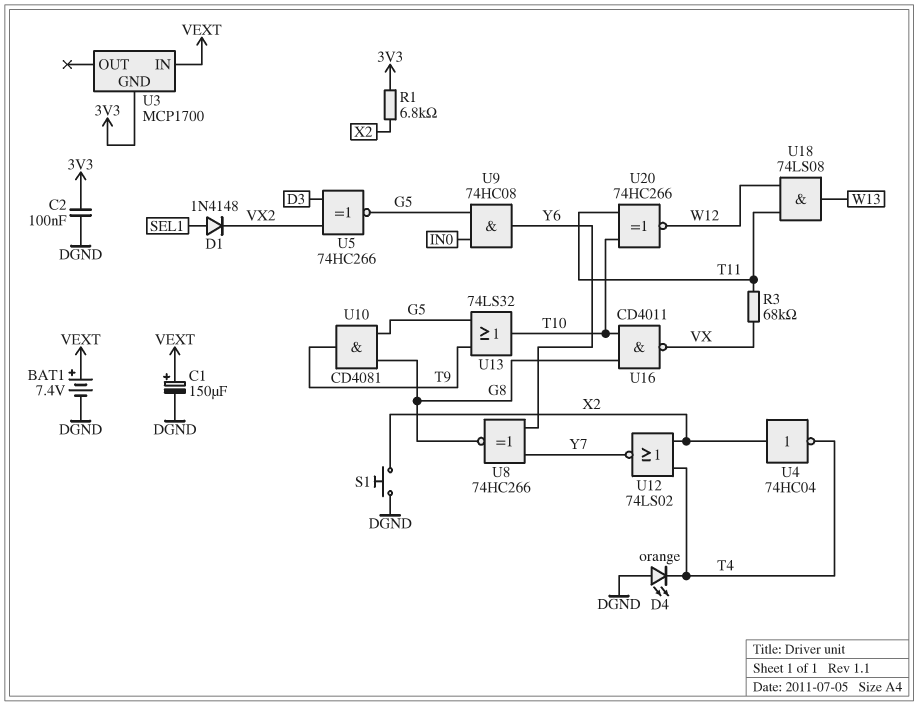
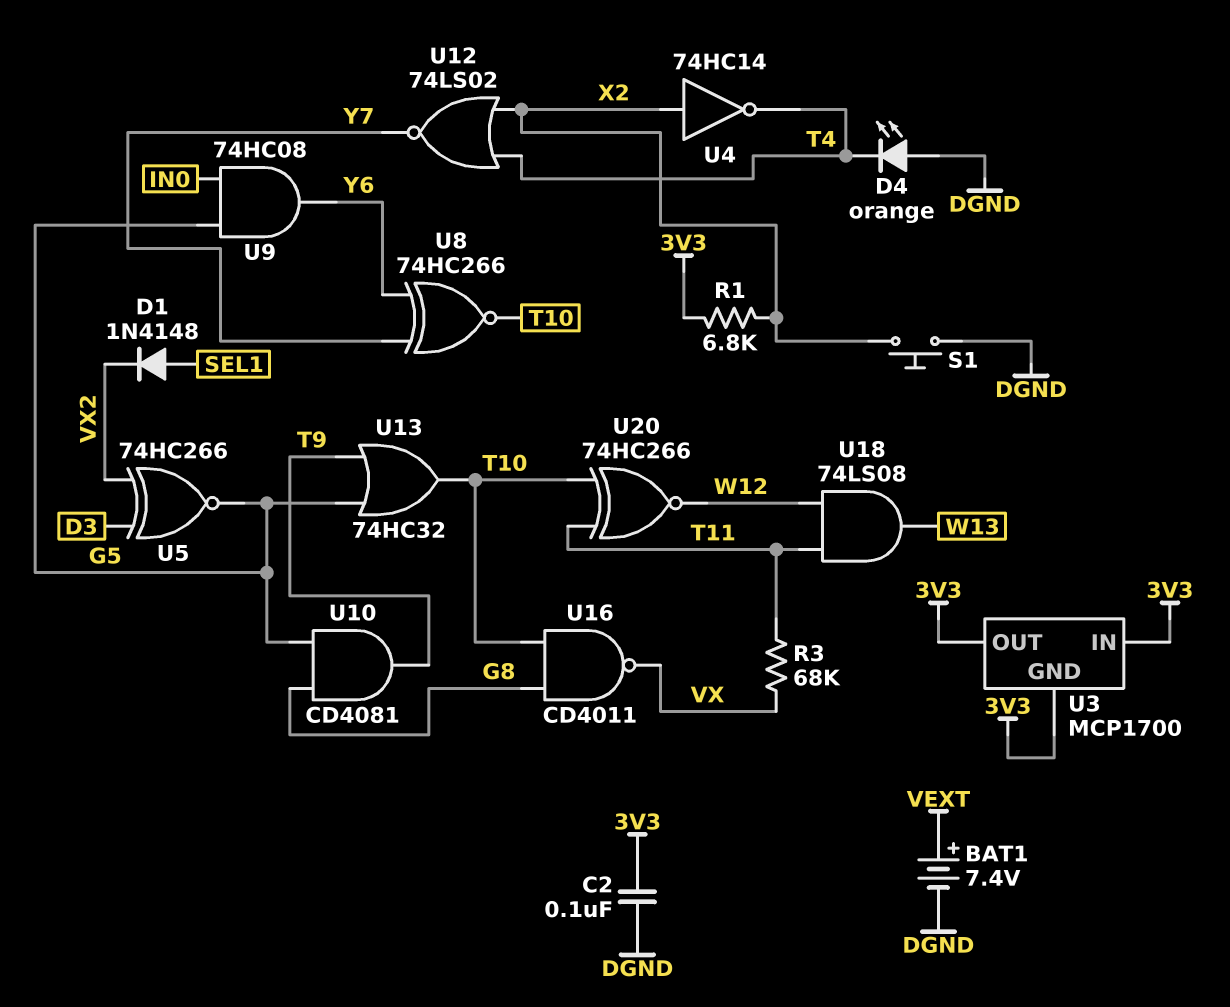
C1: 150uF (plus VEXT, minus DGND) -> none
U3 pin IN: VEXT -> 3V3
U3 pin OUT: none -> 3V3
U4: NOT 74HC04 (in X2, out T4) -> NOT 74HC14 (in X2, out T4)
U8: XNOR 74HC266 (in Y6, in Y7, out G8) -> XNOR 74HC266 (in Y6, in Y7, out T10)
U13: OR 74LS32 (in G5, in T9, out T10) -> OR 74HC32 (in G5, in T9, out T10)

